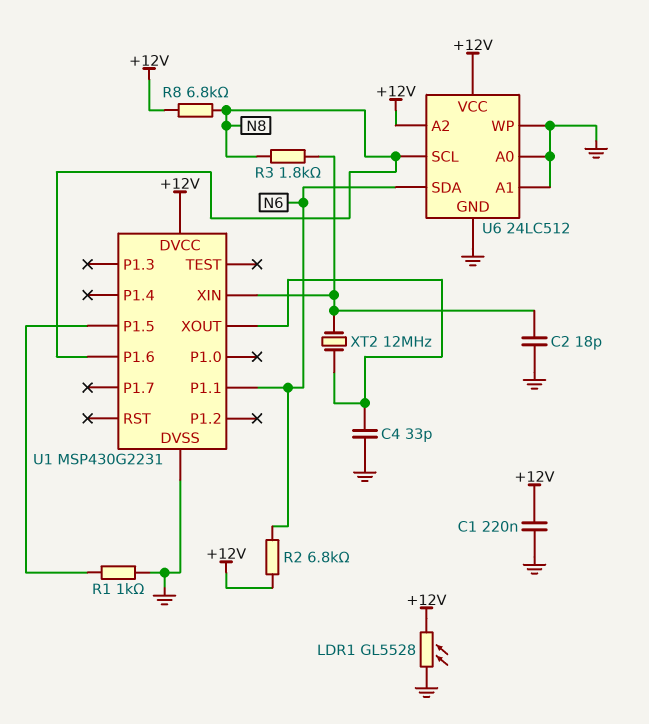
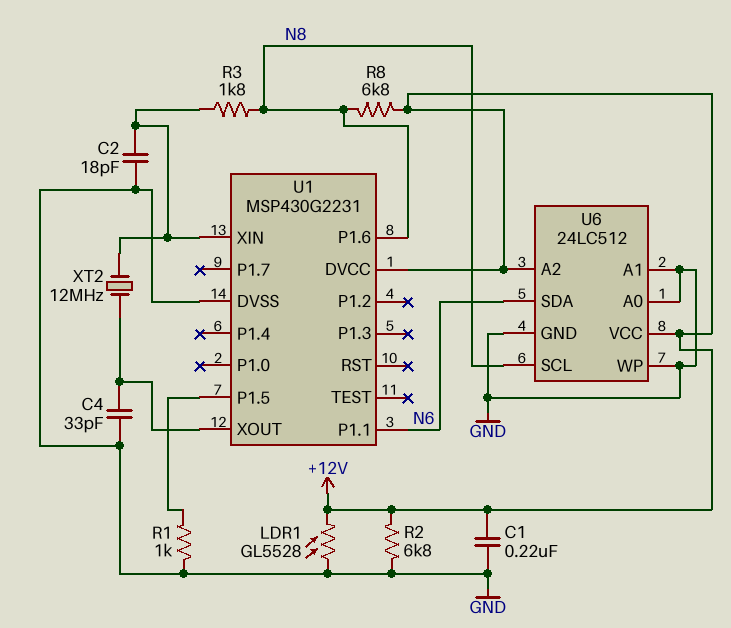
R2: 6.8k (+12V, N6) -> 6.8k (+12V, GND)

